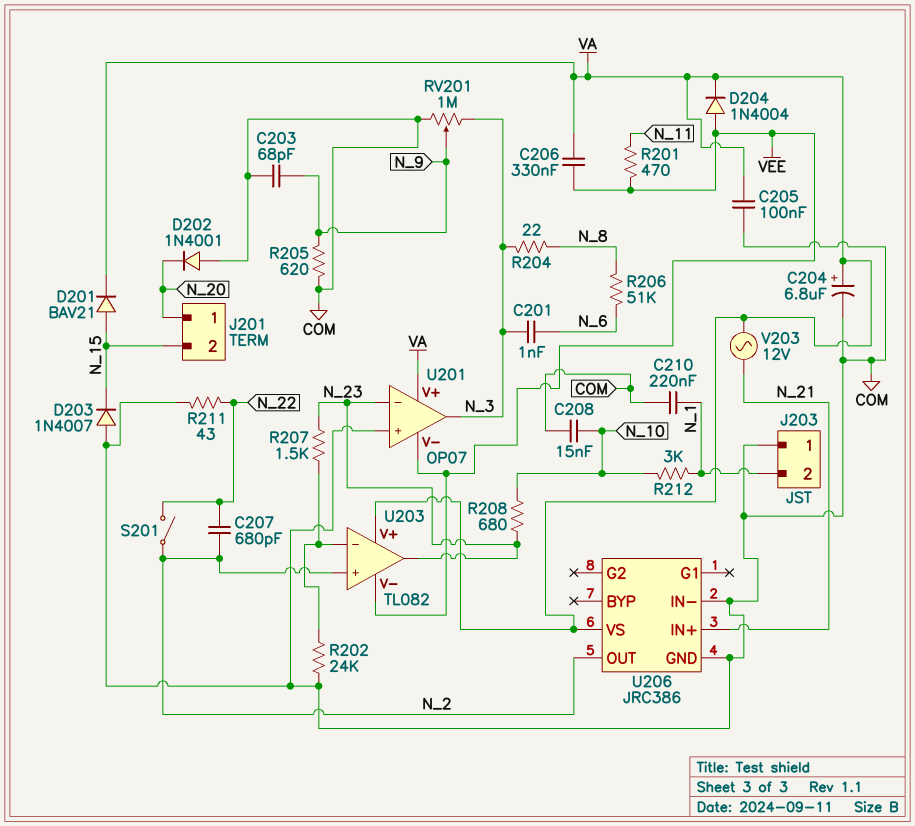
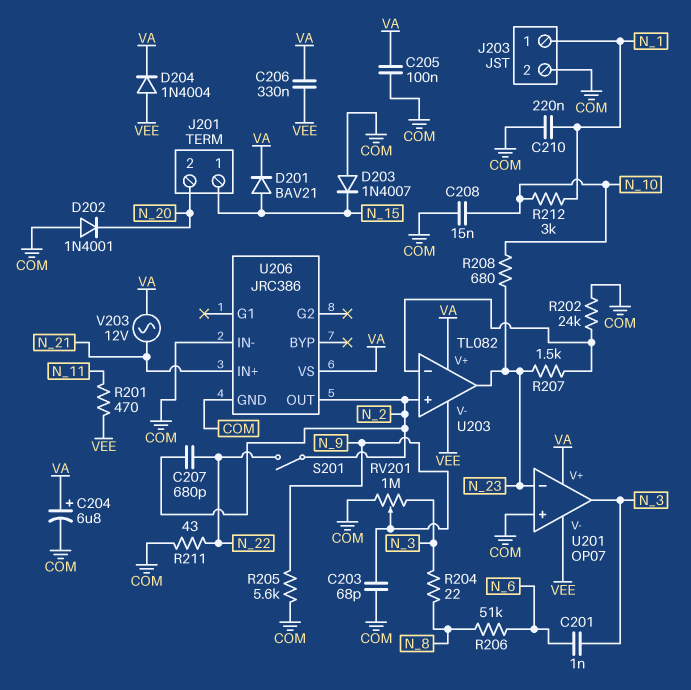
J201 pin 1: N_20 -> N_15
J201 pin 2: N_15 -> N_20
J203 pin 1: COM -> N_1
J203 pin 2: N_1 -> COM
R205: 620 (COM, N_9) -> 5.6k (COM, N_9)

